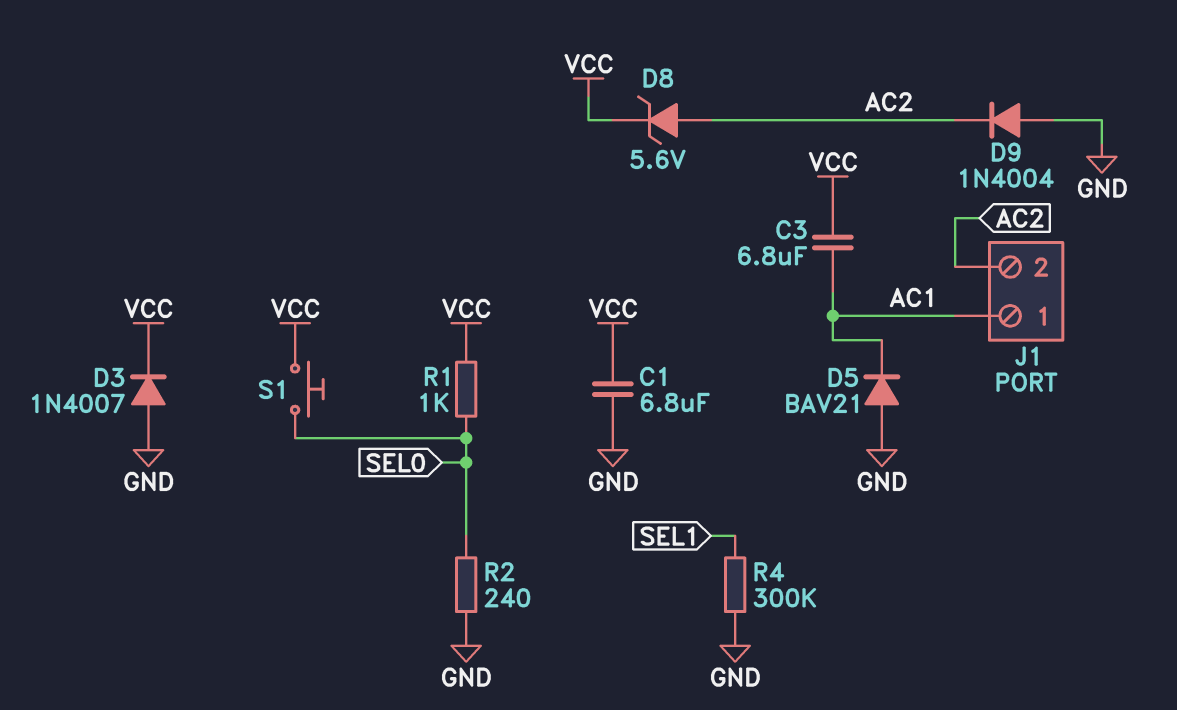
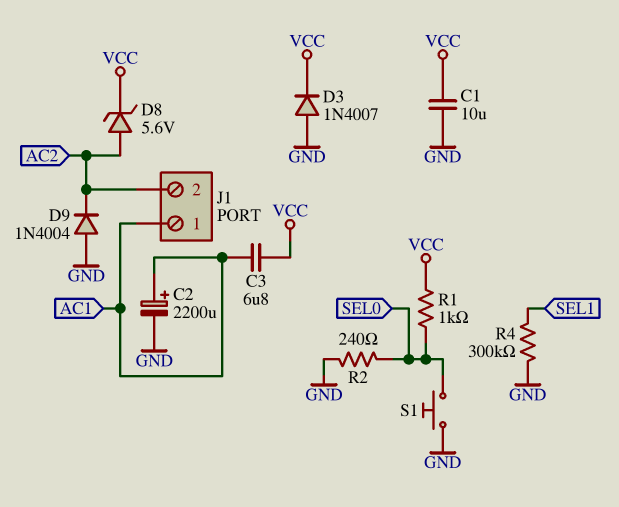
C1: 6.8uF (GND, VCC) -> 10uF (GND, VCC)
C2: none -> 2200uF (plus AC1, minus GND)
D5: diode BAV21 (A GND, K AC1) -> none
S1: button (SEL0, VCC) -> button (GND, SEL0)

